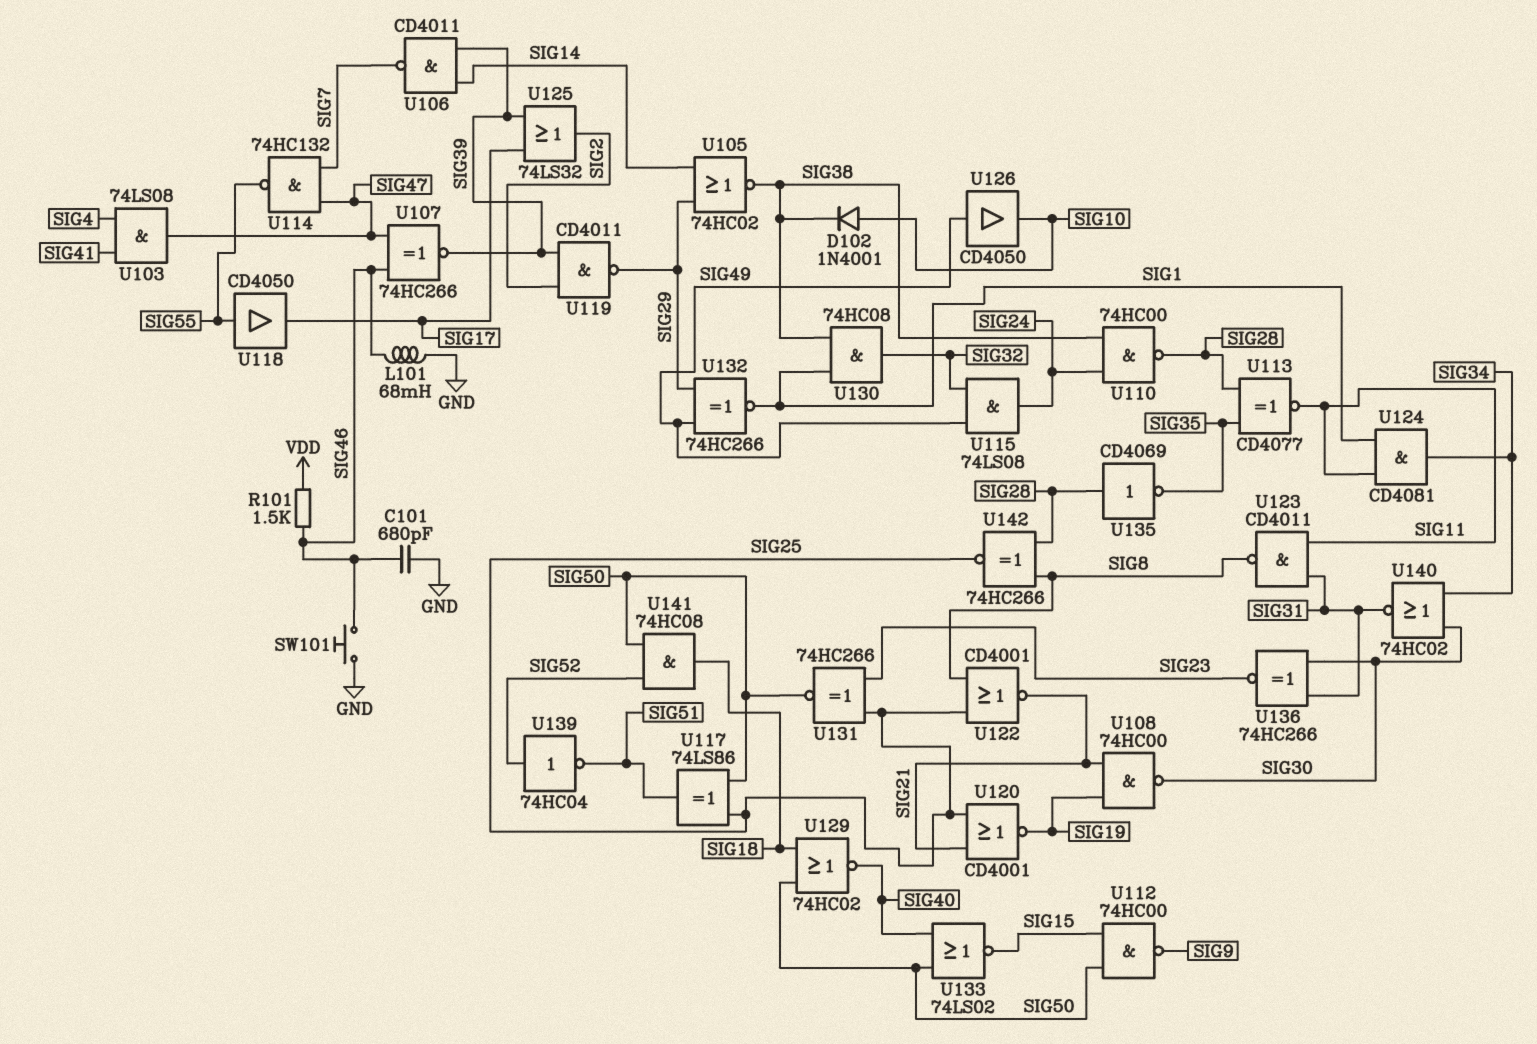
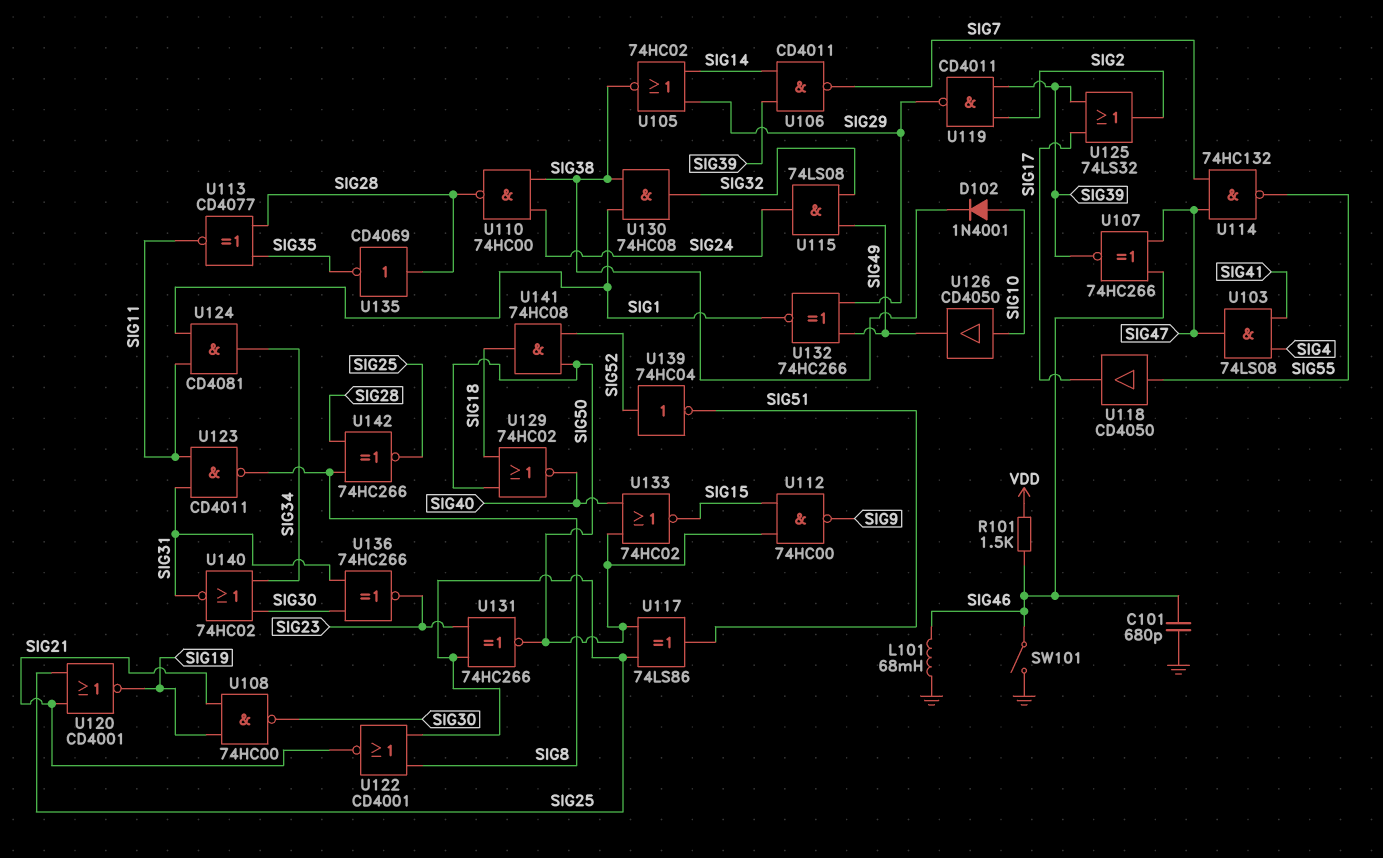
SW101: button (GND, SIG46) -> switch (GND, SIG46)
U126: buffer CD4050 (in SIG49, out SIG10) -> buffer CD4050 (in SIG10, out SIG49)
U133: NOR 74LS02 (in SIG40, in SIG50, out SIG15) -> NOR 74HC02 (in SIG40, in SIG50, out SIG15)

